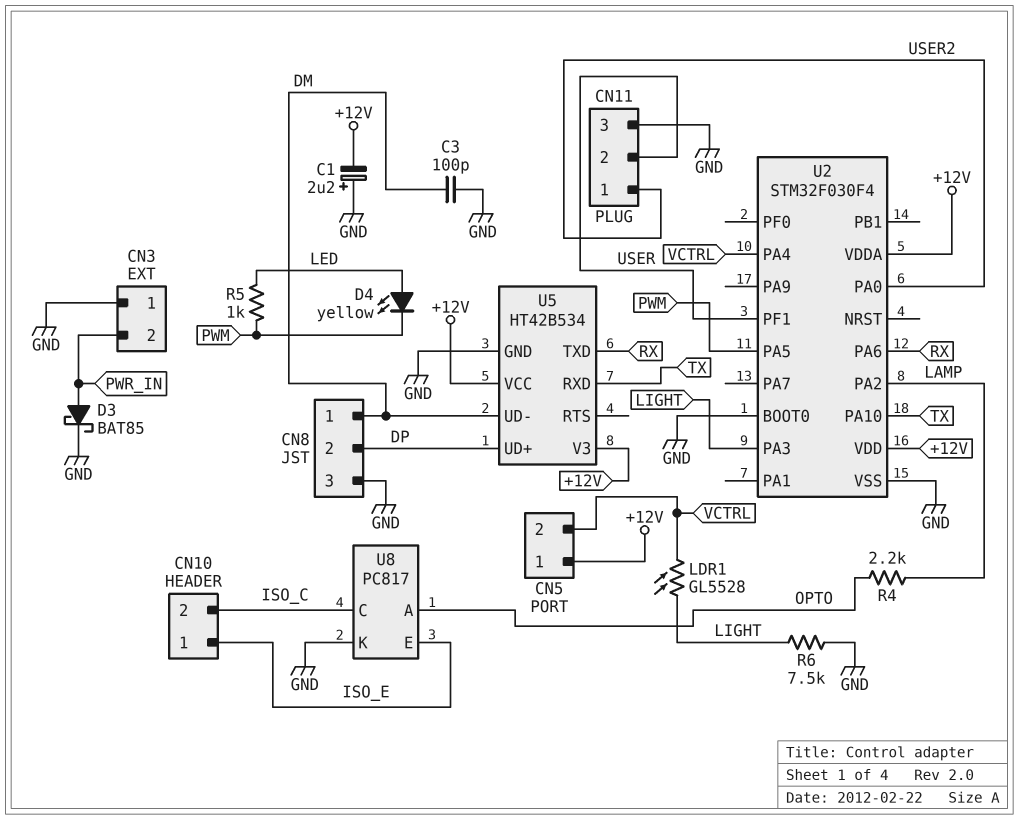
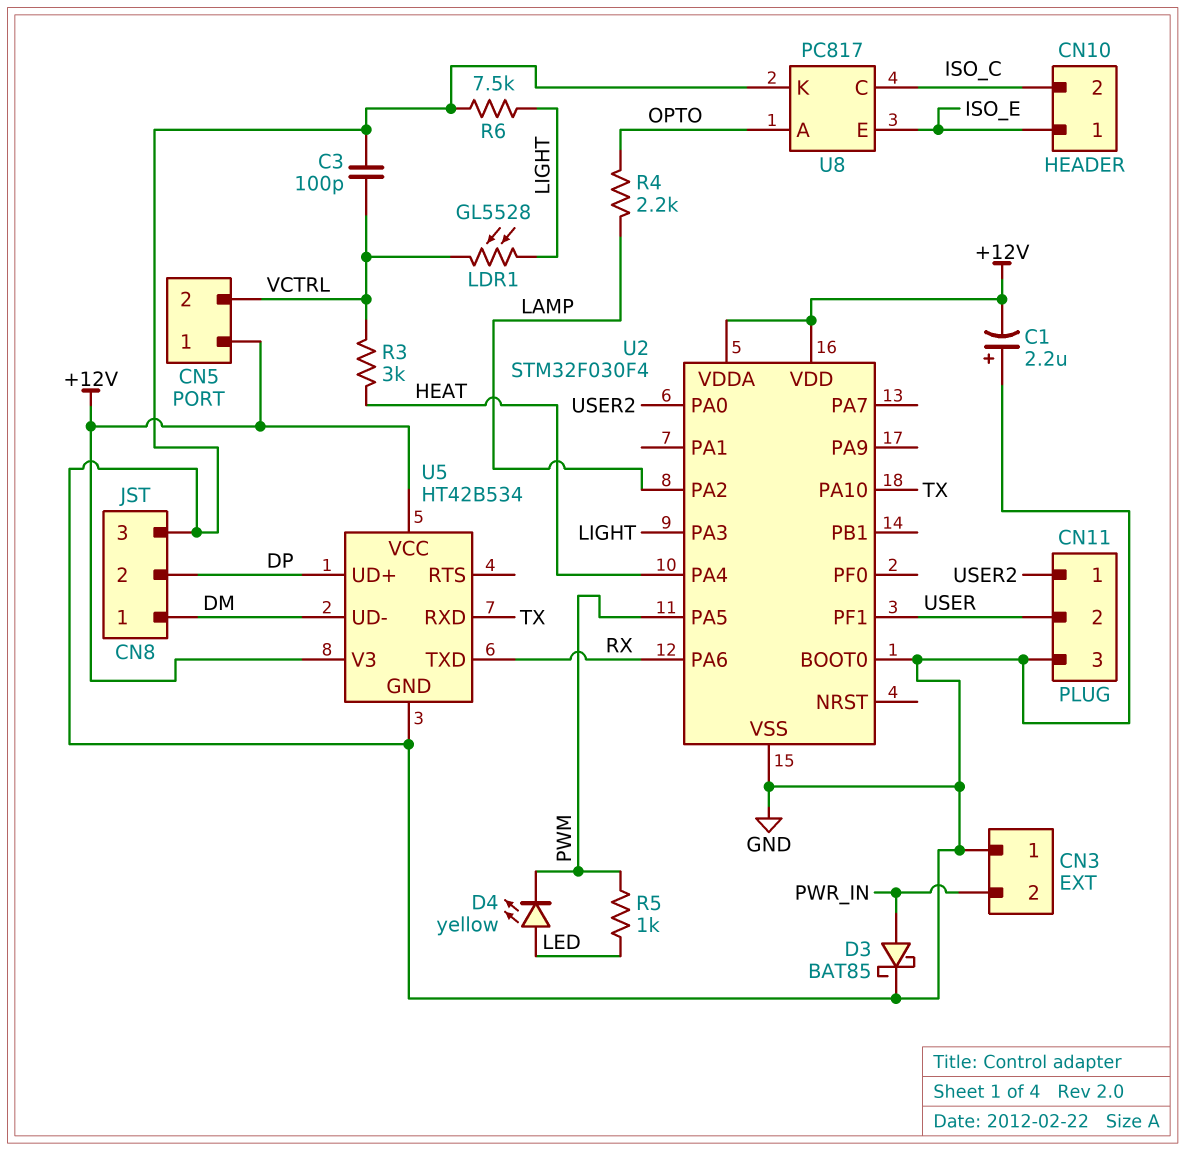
C3: 100pF (DM, GND) -> 100pF (GND, VCTRL)
R3: none -> 3k (HEAT, VCTRL)
U2 pin PA4: VCTRL -> HEAT

